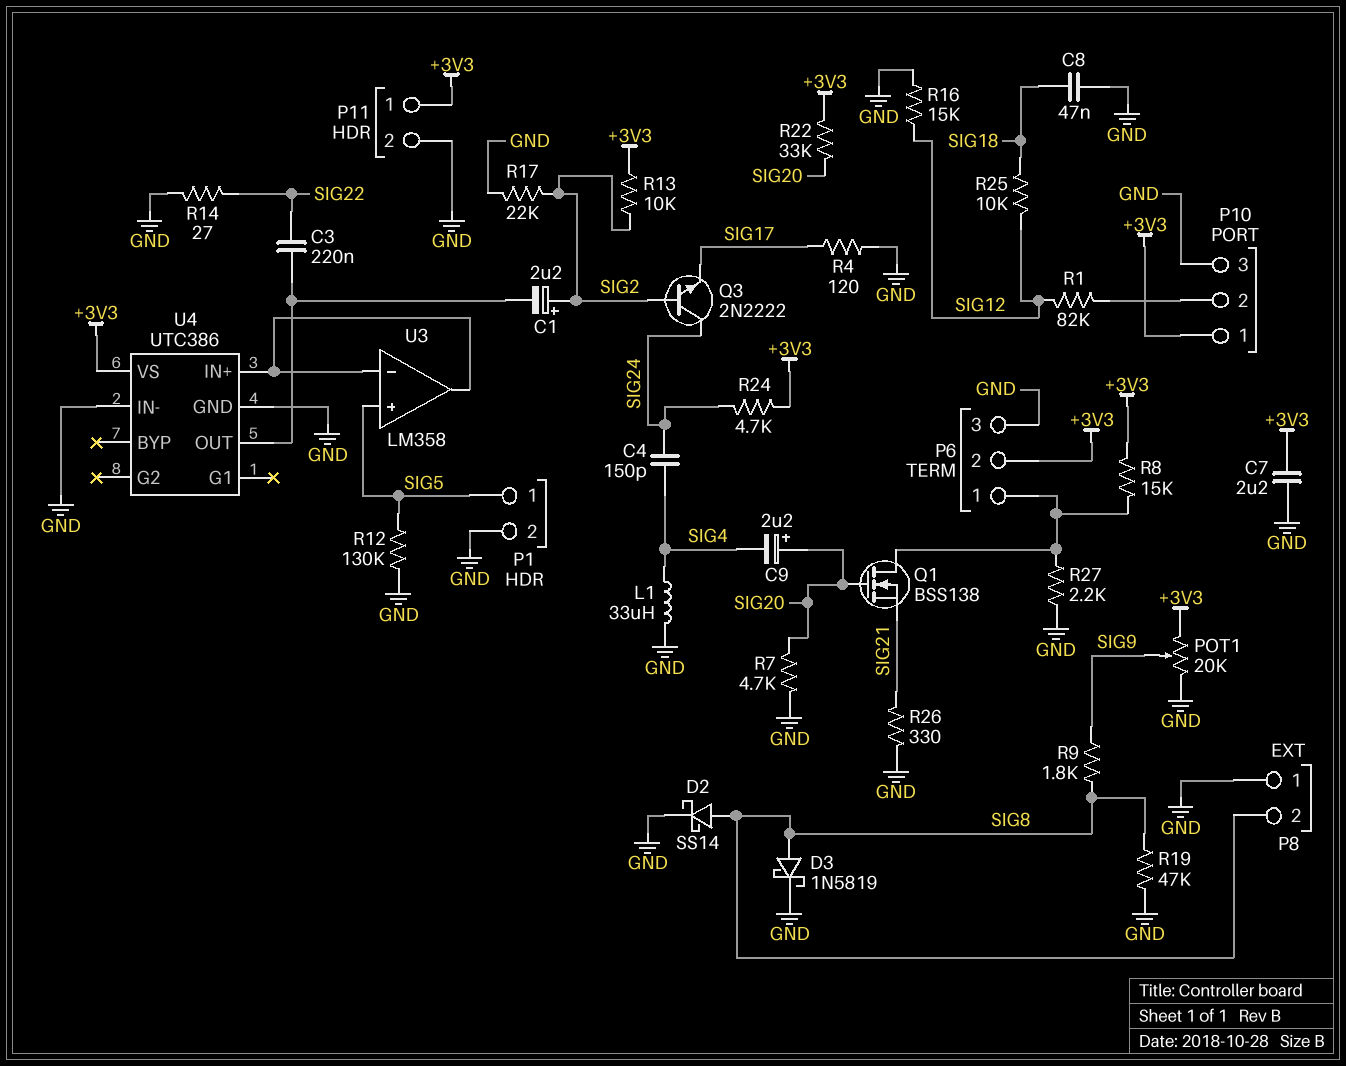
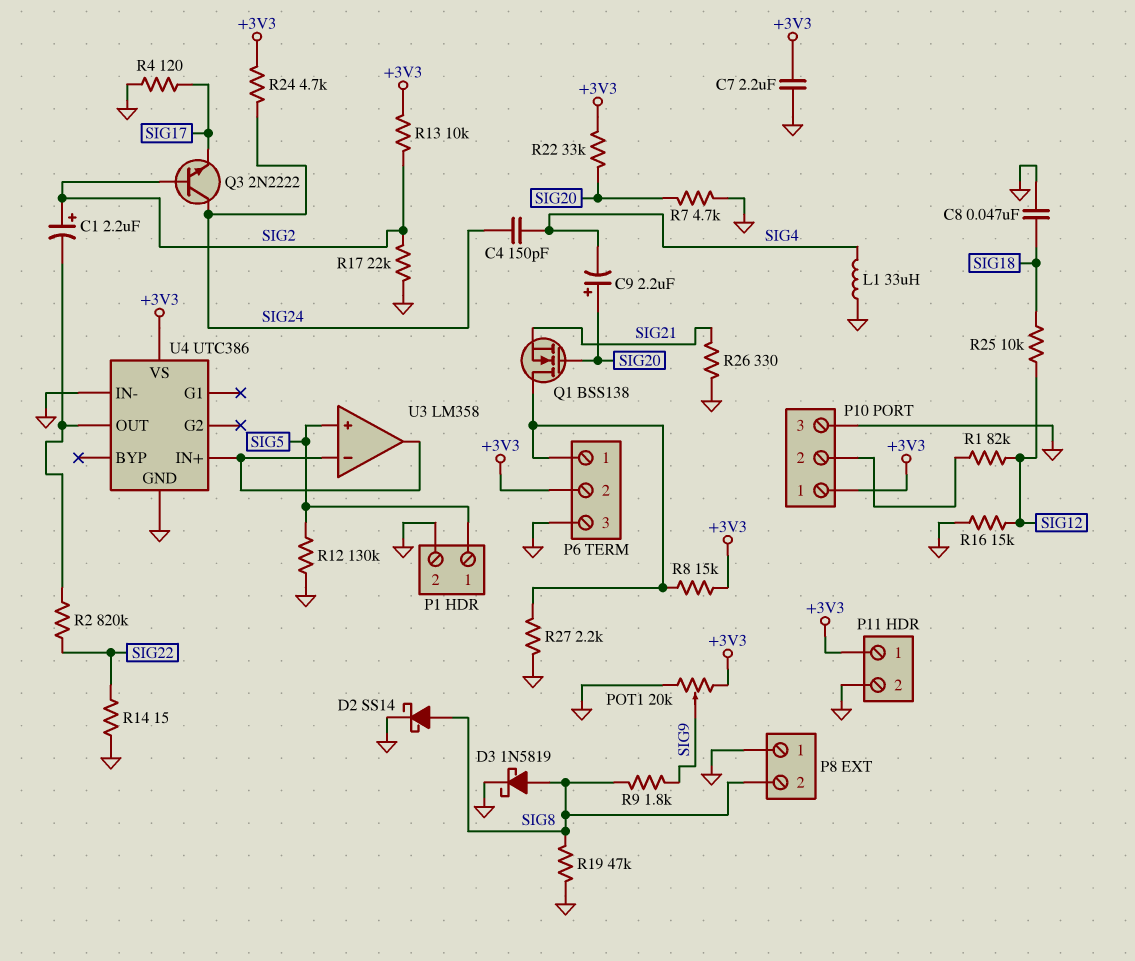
C3: 220nF (SIG22, U4/OUT) -> none
R2: none -> 820k (SIG22, U4/OUT)
R14: 27 (GND, SIG22) -> 15 (GND, SIG22)

